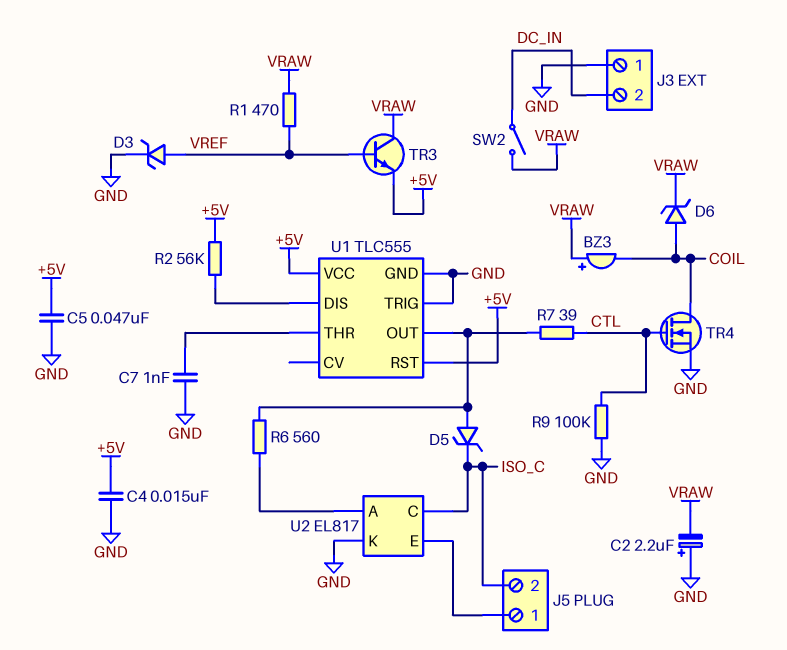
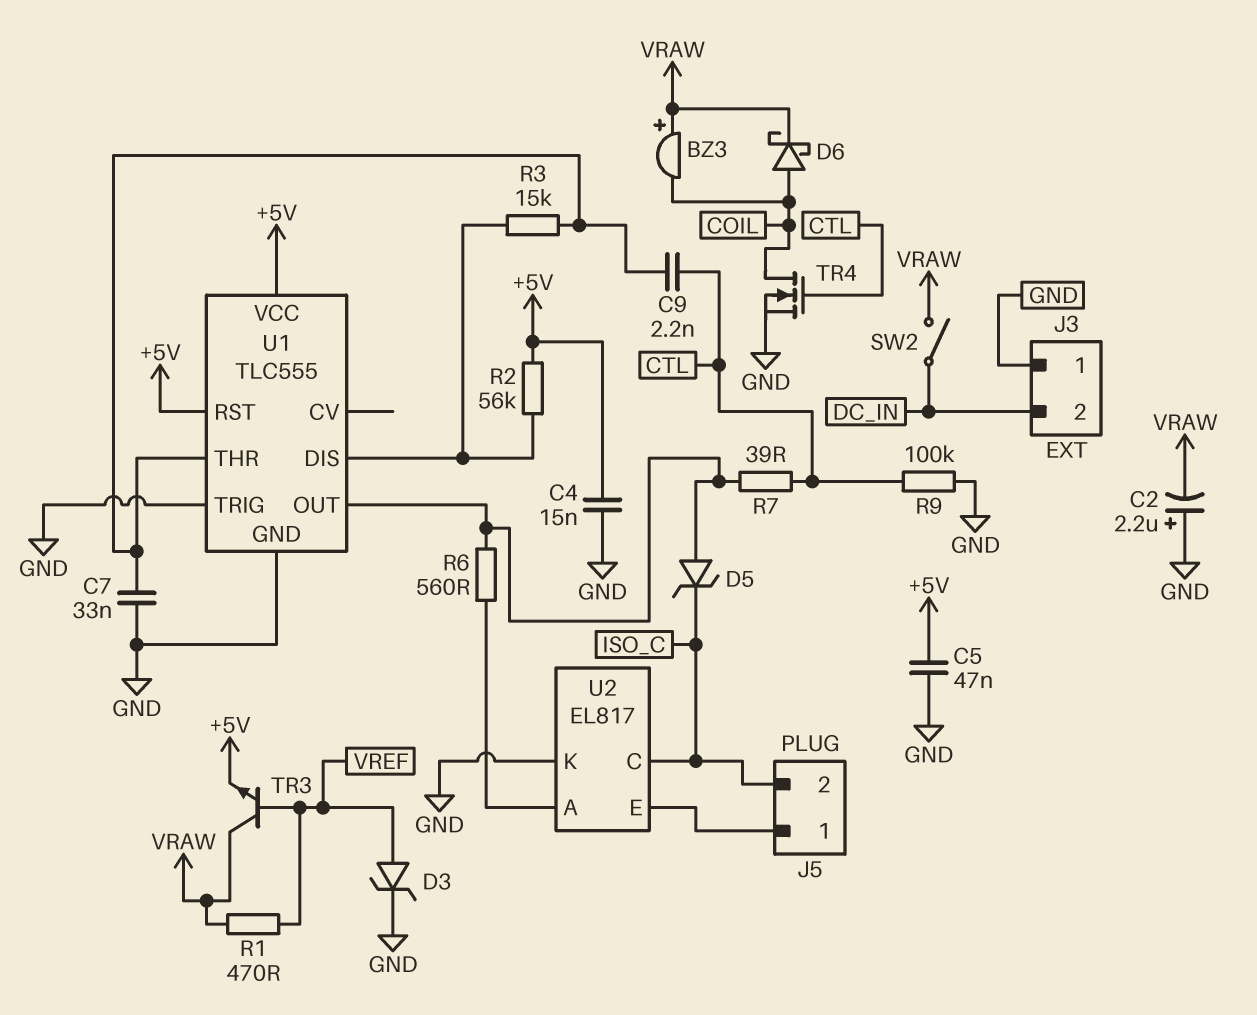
C7: 1nF (GND, U1/THR) -> 33nF (GND, U1/THR)
C9: none -> 2.2nF (CTL, U1/THR)
D6: zener (A COIL, K VRAW) -> schottky (A COIL, K VRAW)
R3: none -> 15k (U1/DIS, U1/THR)

